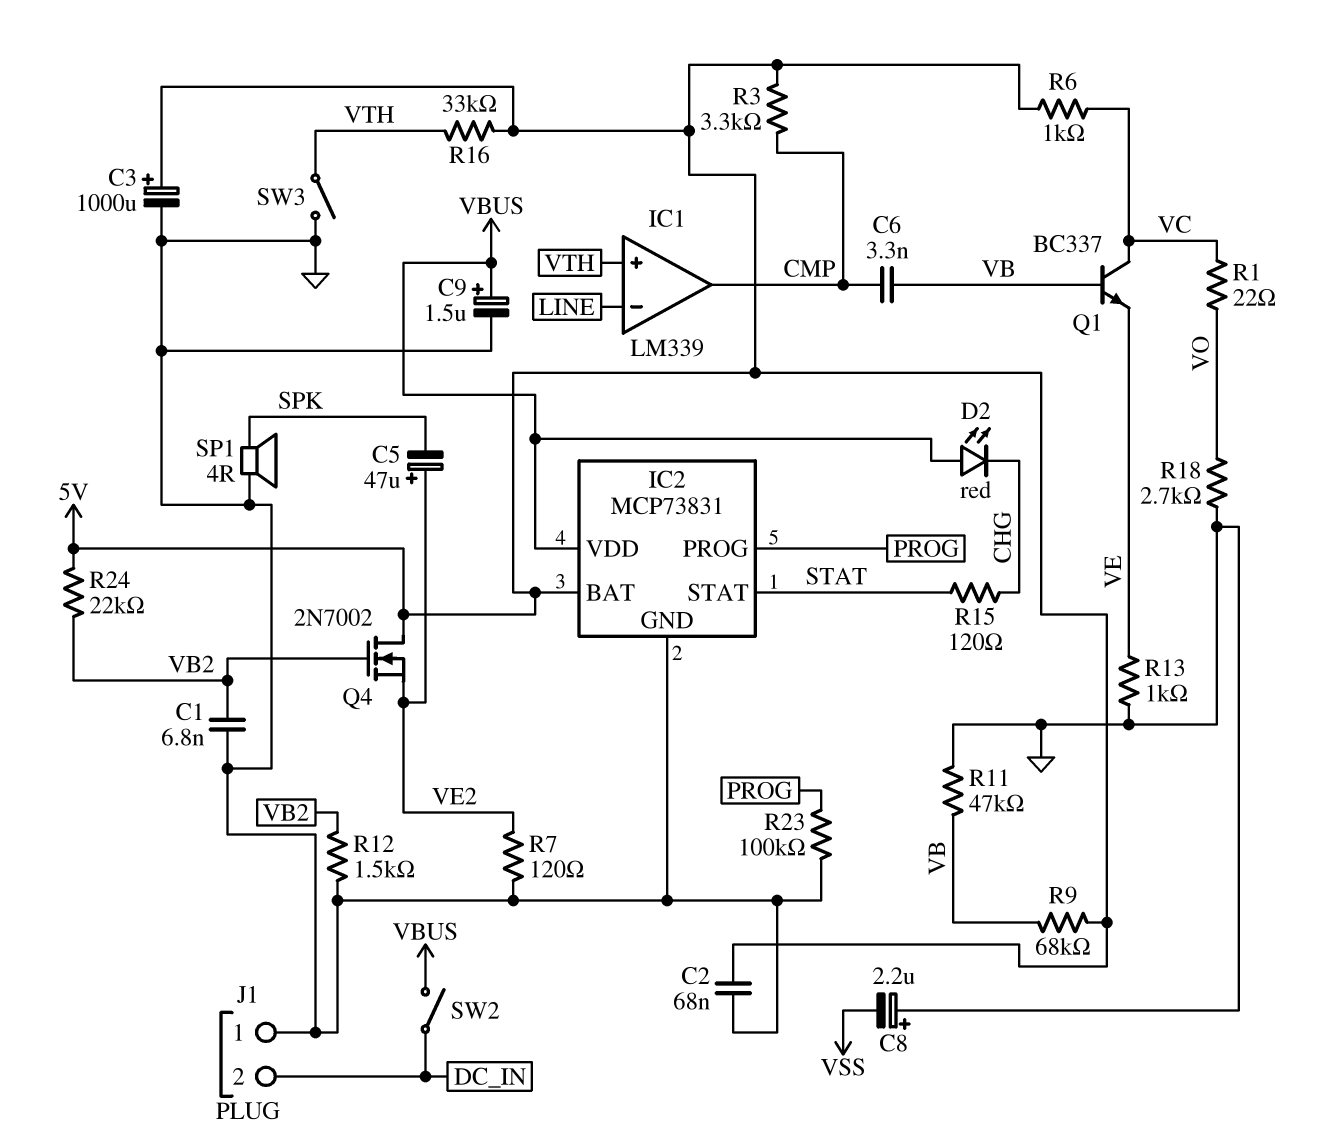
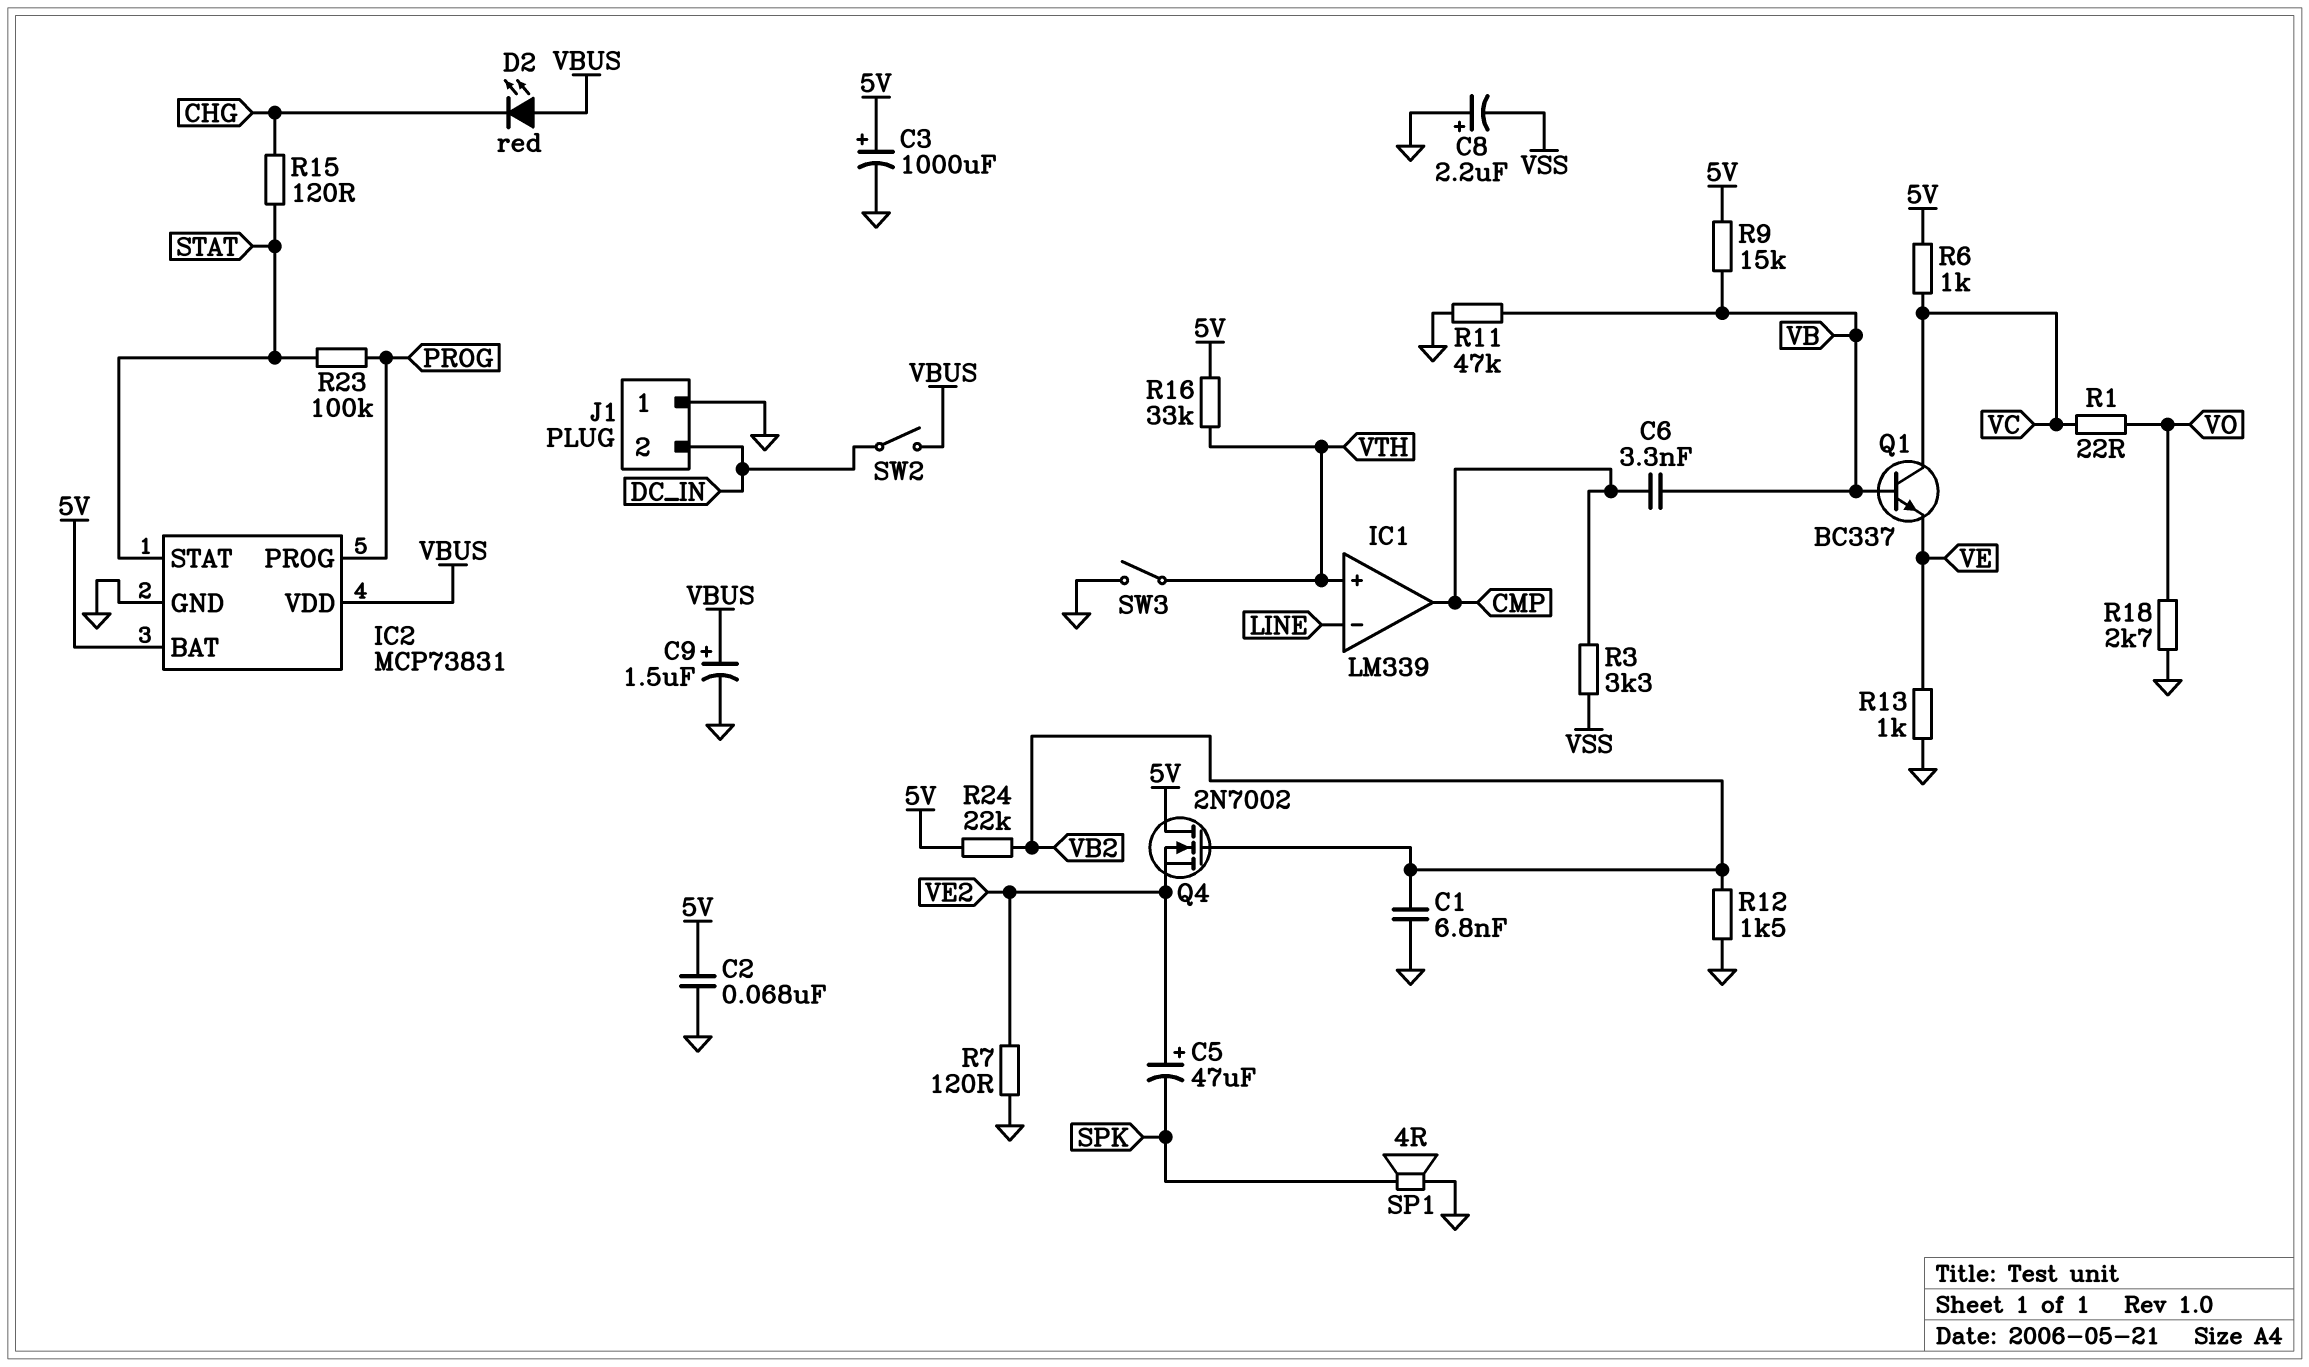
R3: 3.3k (5V, CMP) -> 3.3k (CMP, VSS)
R9: 68k (5V, VB) -> 15k (5V, VB)
R23: 100k (GND, PROG) -> 100k (PROG, STAT)

